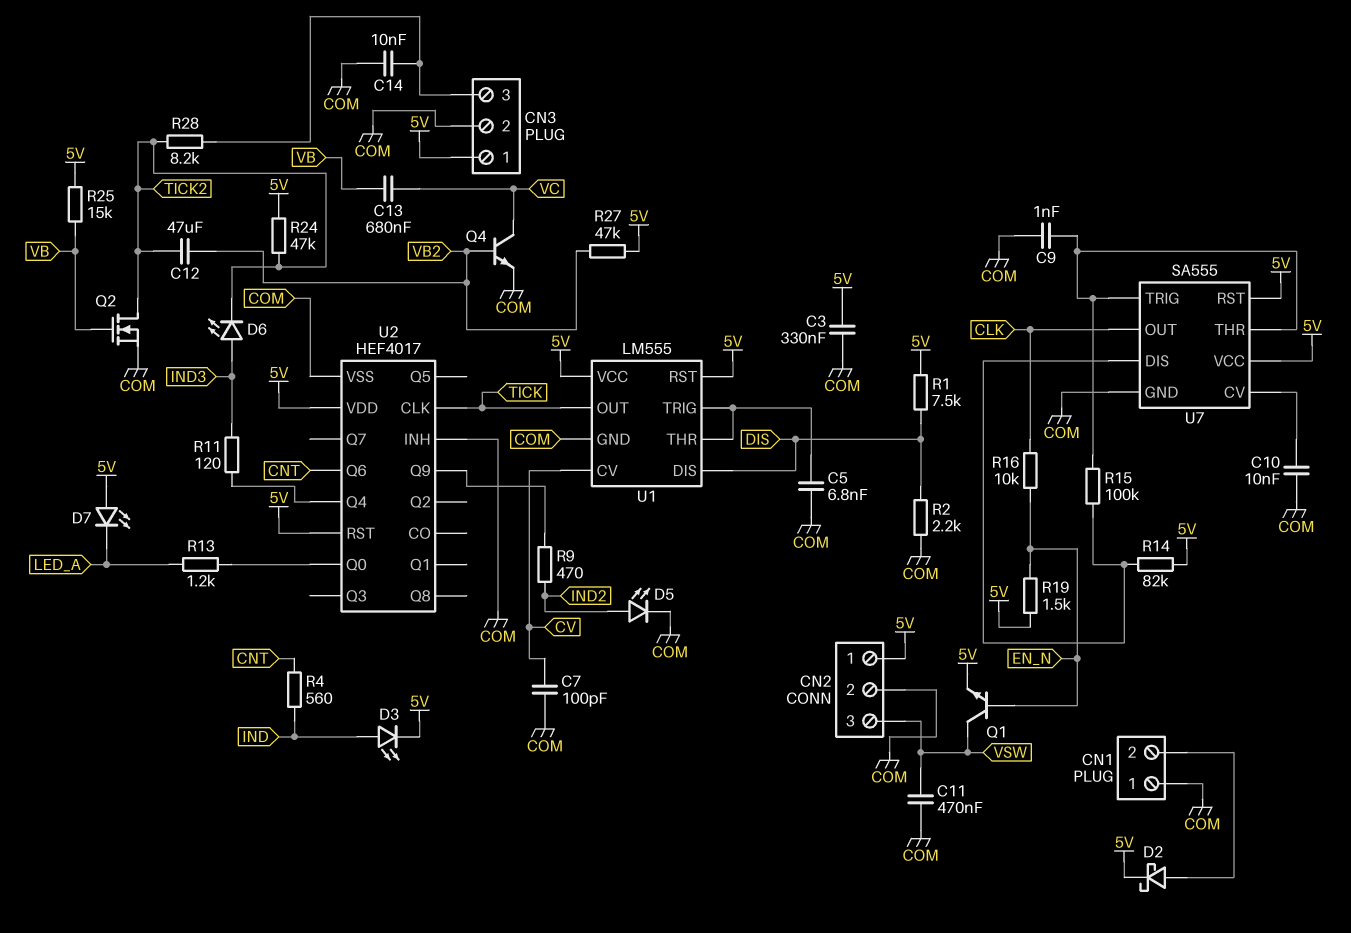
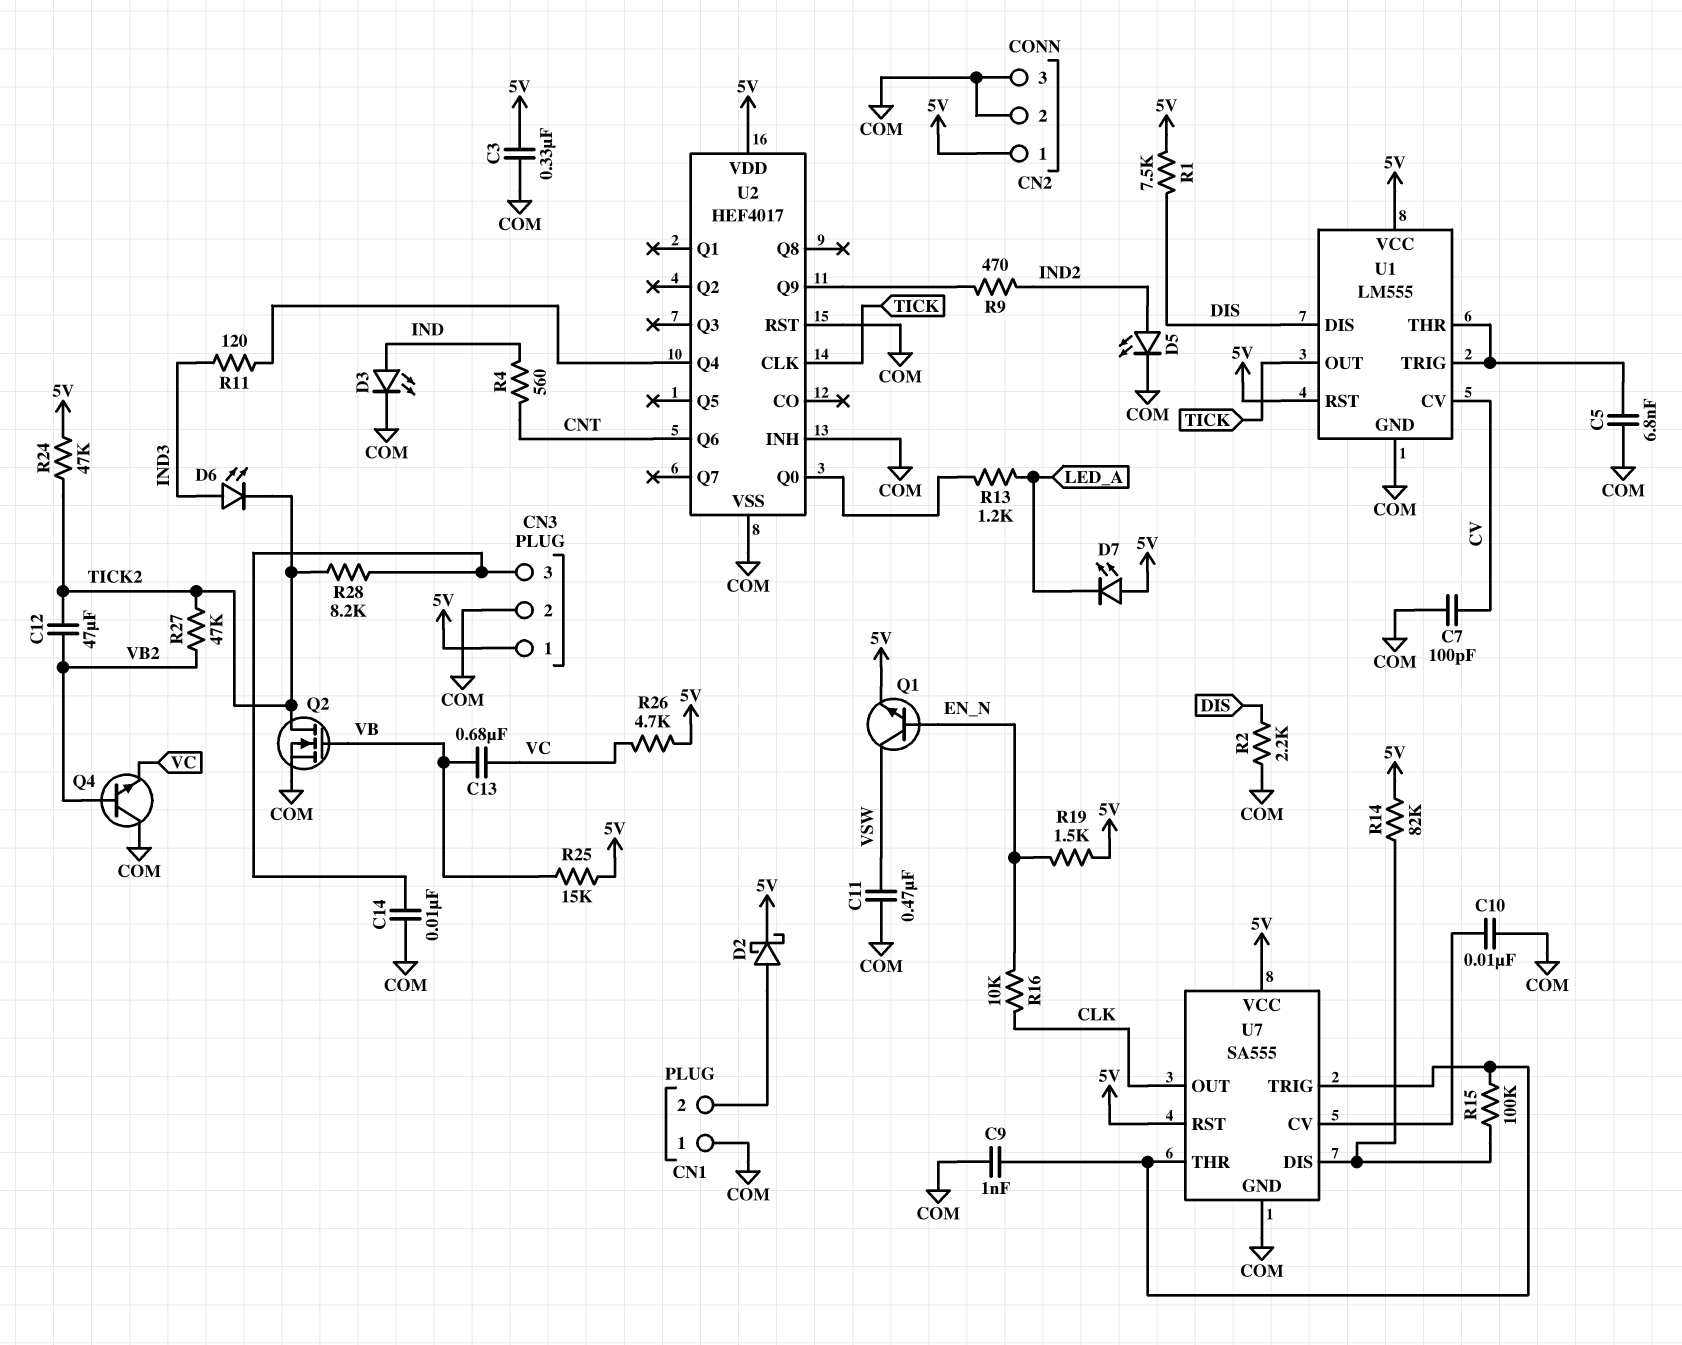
CN2 pin 3: VSW -> COM
D3: LED (A IND, K 5V) -> LED (A IND, K COM)
Q4: NPN (B VB2, C VC, E COM) -> NPN (B VB2, C COM, E VC)
R26: none -> 4.7k (5V, VC)
R27: 47k (5V, VB2) -> 47k (TICK2, VB2)
U2 pin RST: 5V -> COM

